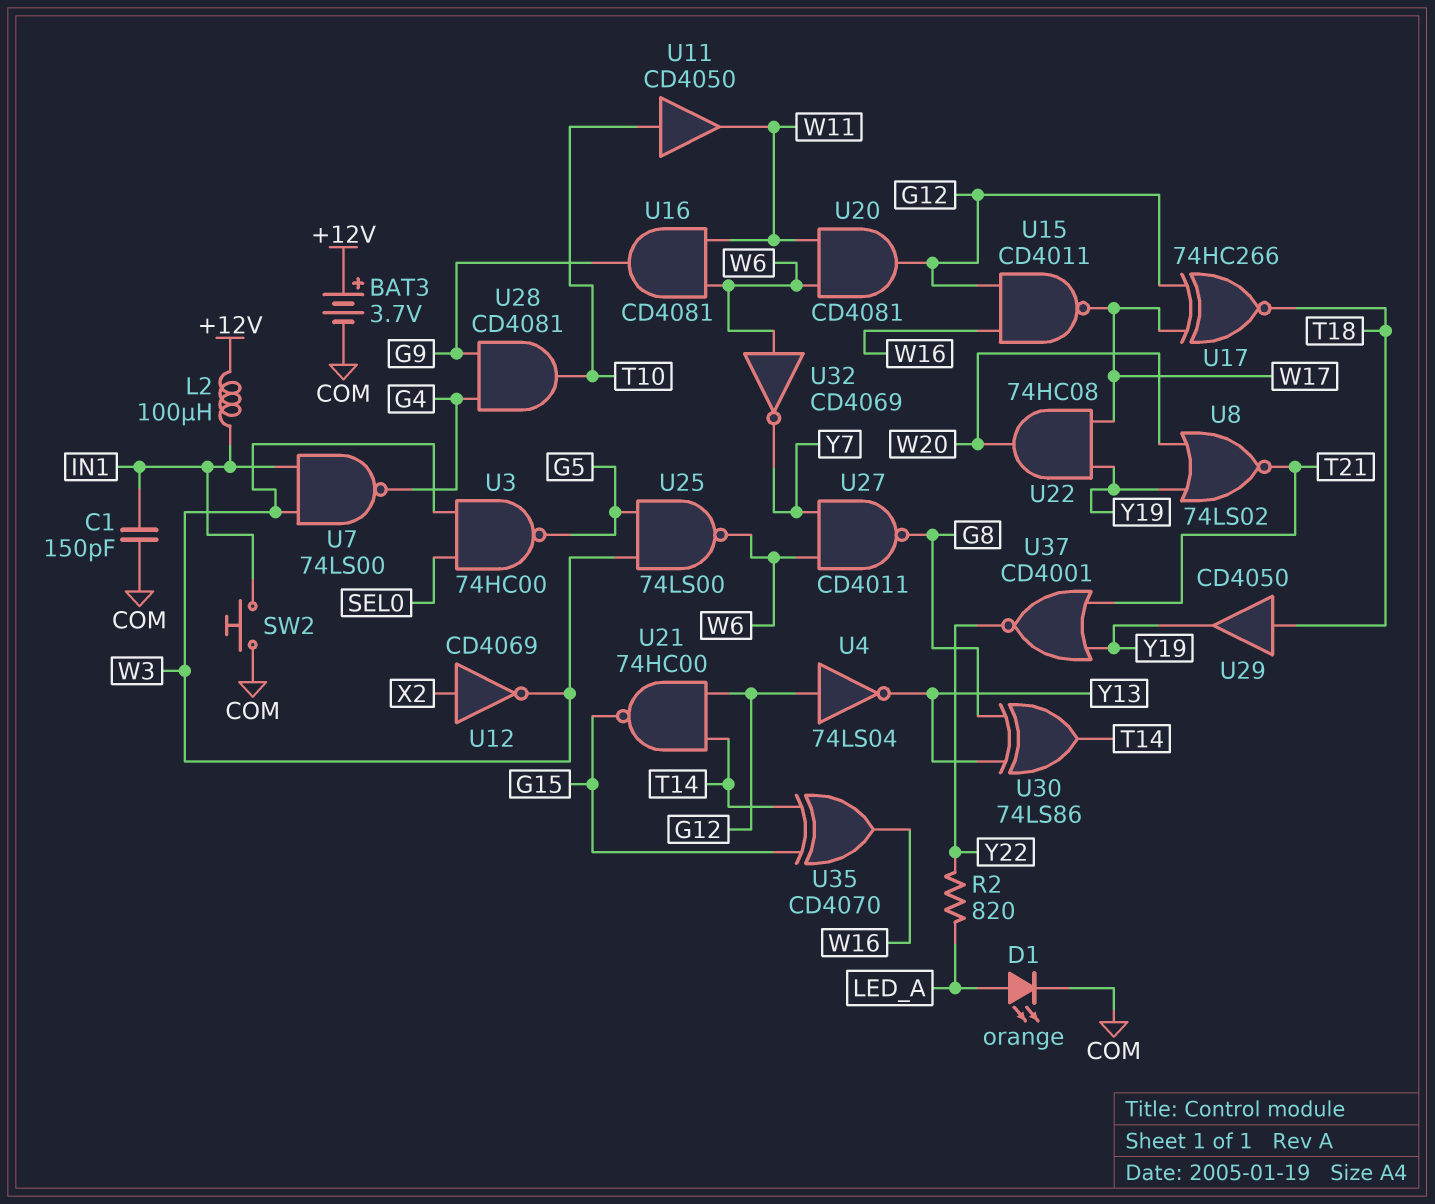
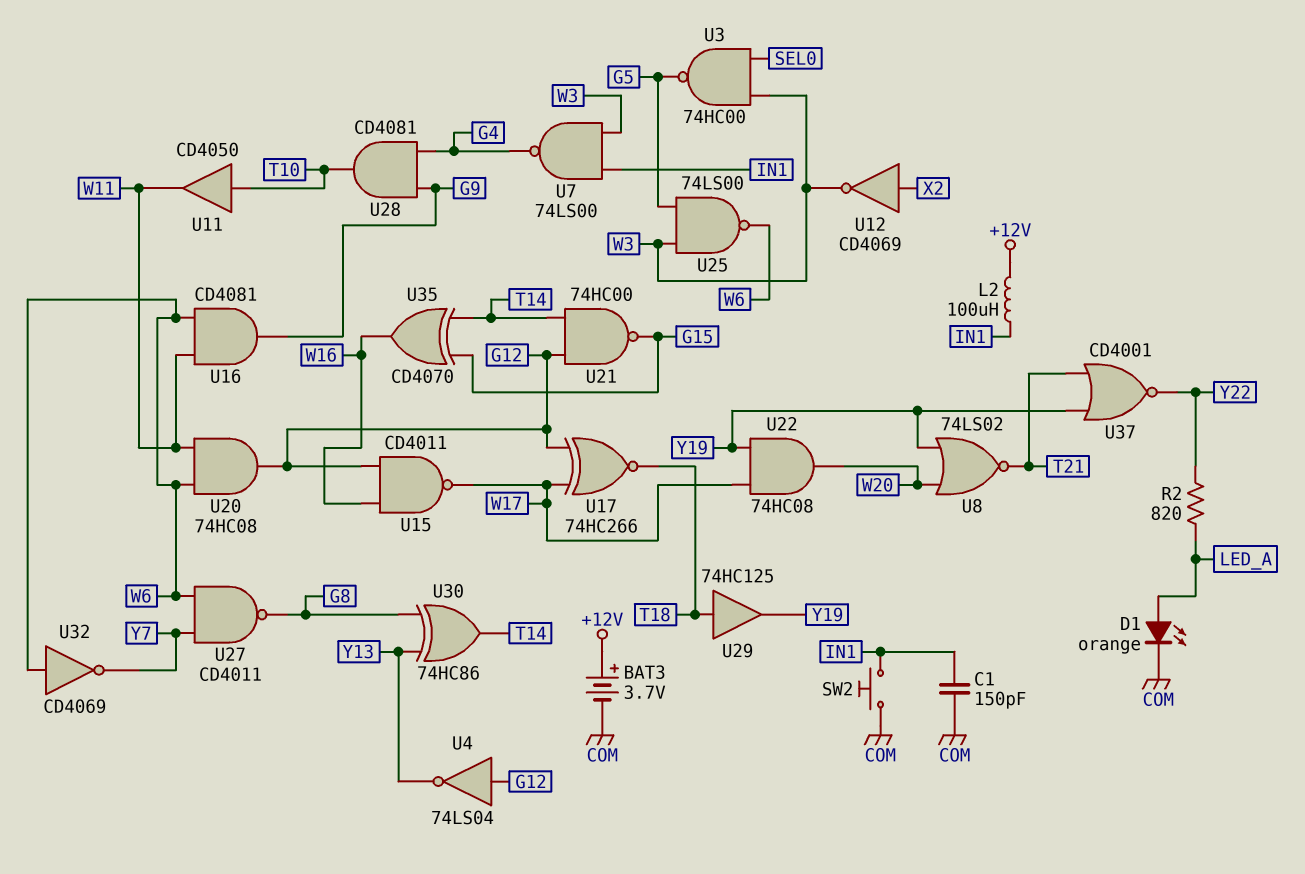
U20: AND CD4081 (in W6, in W11, out G12) -> AND 74HC08 (in W6, in W11, out G12)
U29: buffer CD4050 (in T18, out Y19) -> buffer 74HC125 (in T18, out Y19)
U30: XOR 74LS86 (in G8, in Y13, out T14) -> XOR 74HC86 (in G8, in Y13, out T14)

